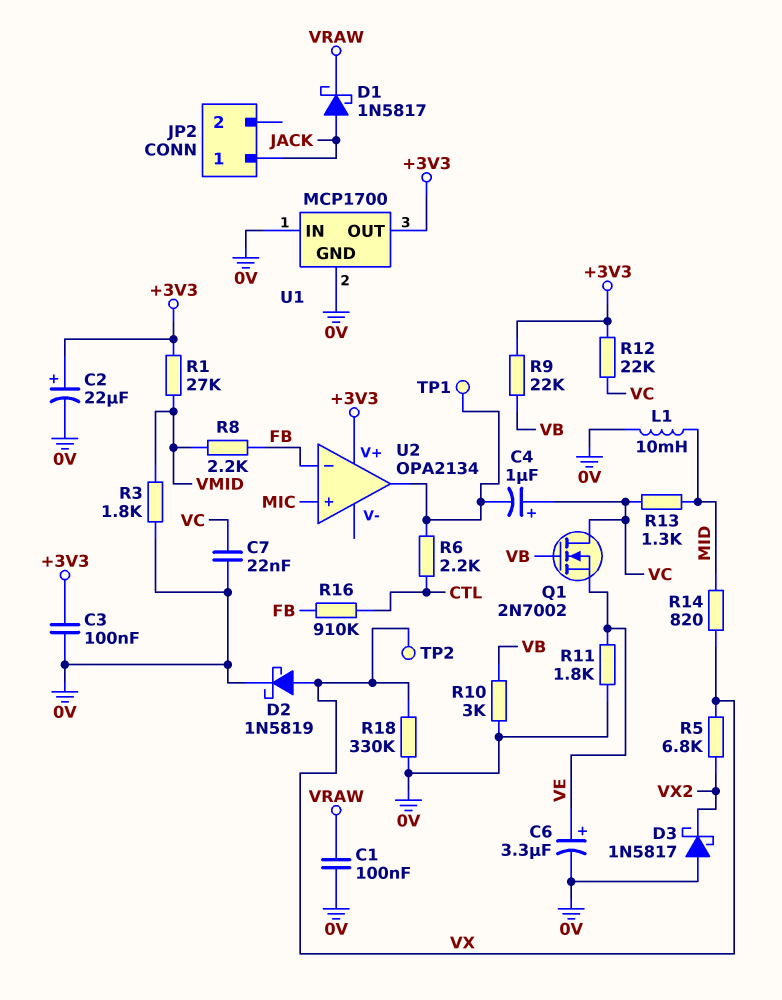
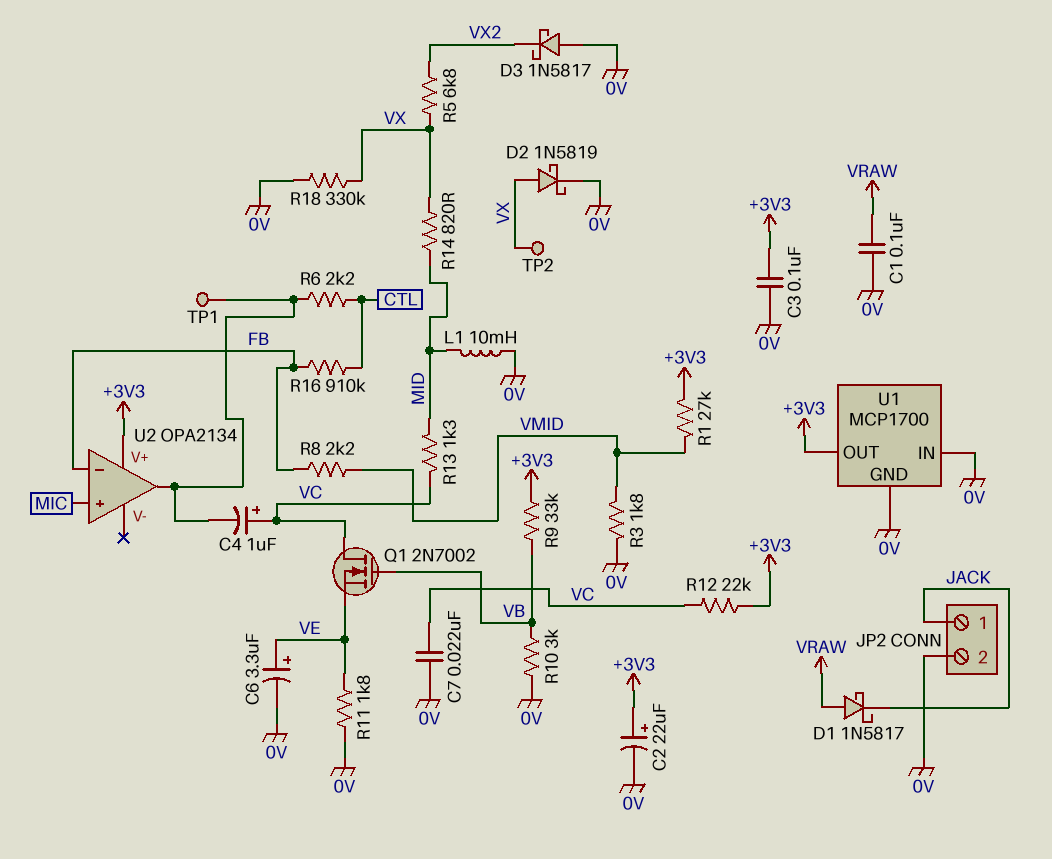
D1: schottky 1N5817 (A JACK, K VRAW) -> schottky 1N5817 (A VRAW, K JACK)
JP2 pin 2: none -> 0V
R9: 22k (+3V3, VB) -> 33k (+3V3, VB)

